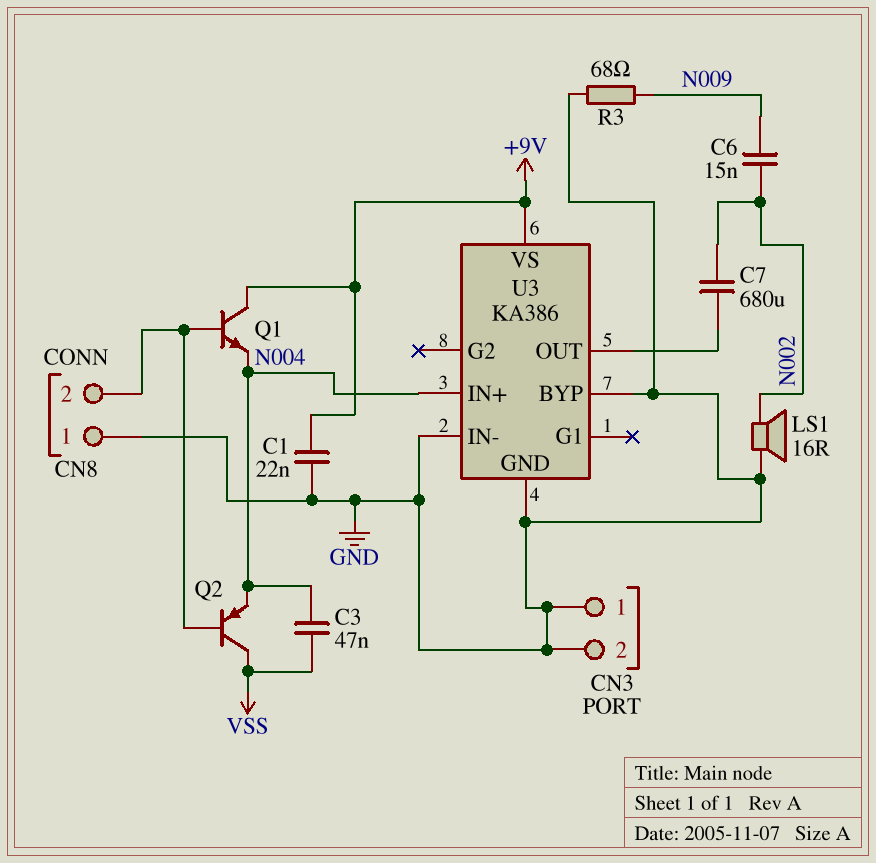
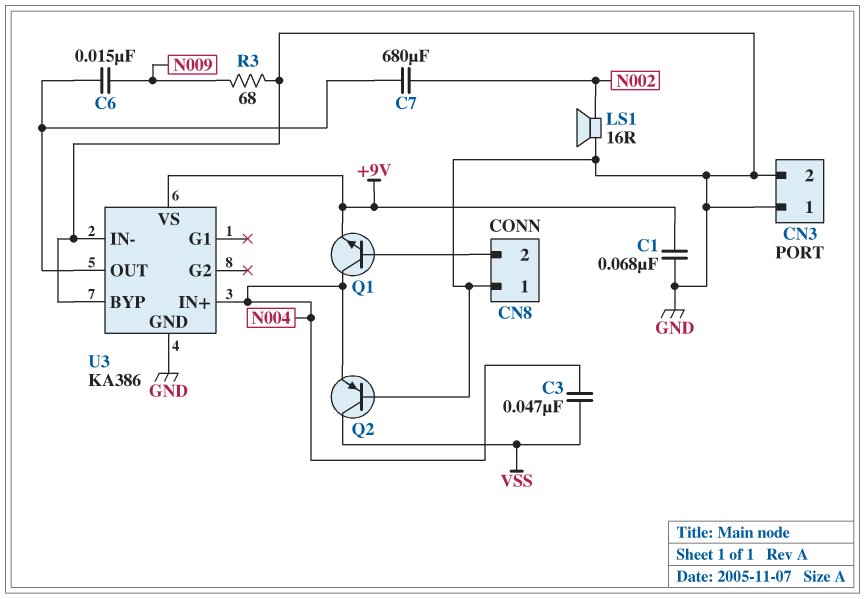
C1: 22nF (+9V, GND) -> 68nF (+9V, GND)
C6: 15nF (N002, N009) -> 15nF (N009, U3/OUT)
Q1: NPN (B CN8/2, C +9V, E N004) -> NPN (B CN8/2, C N004, E +9V)
Q2: PNP (B CN8/2, C VSS, E N004) -> PNP (B GND, C VSS, E N004)

